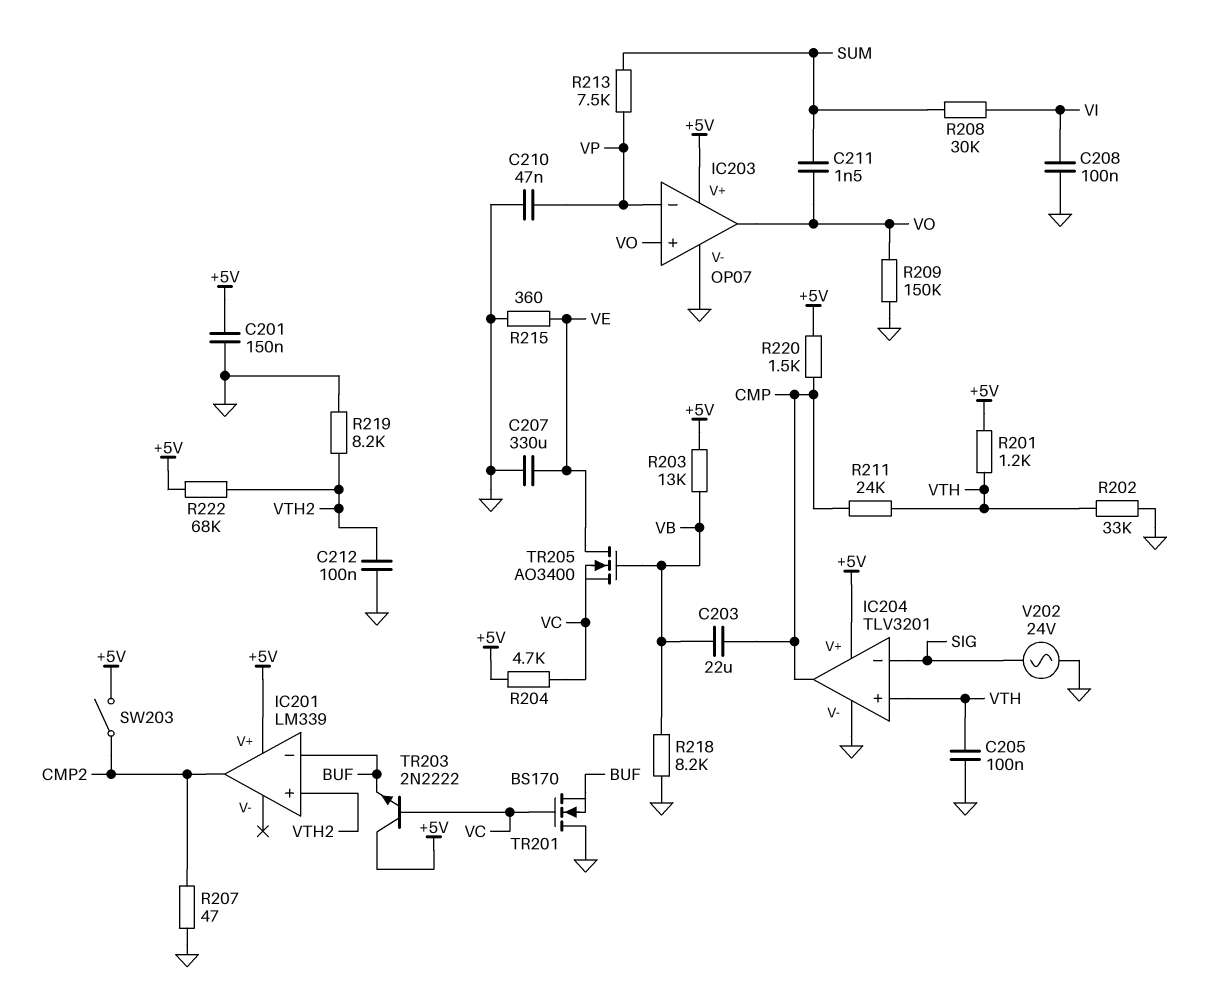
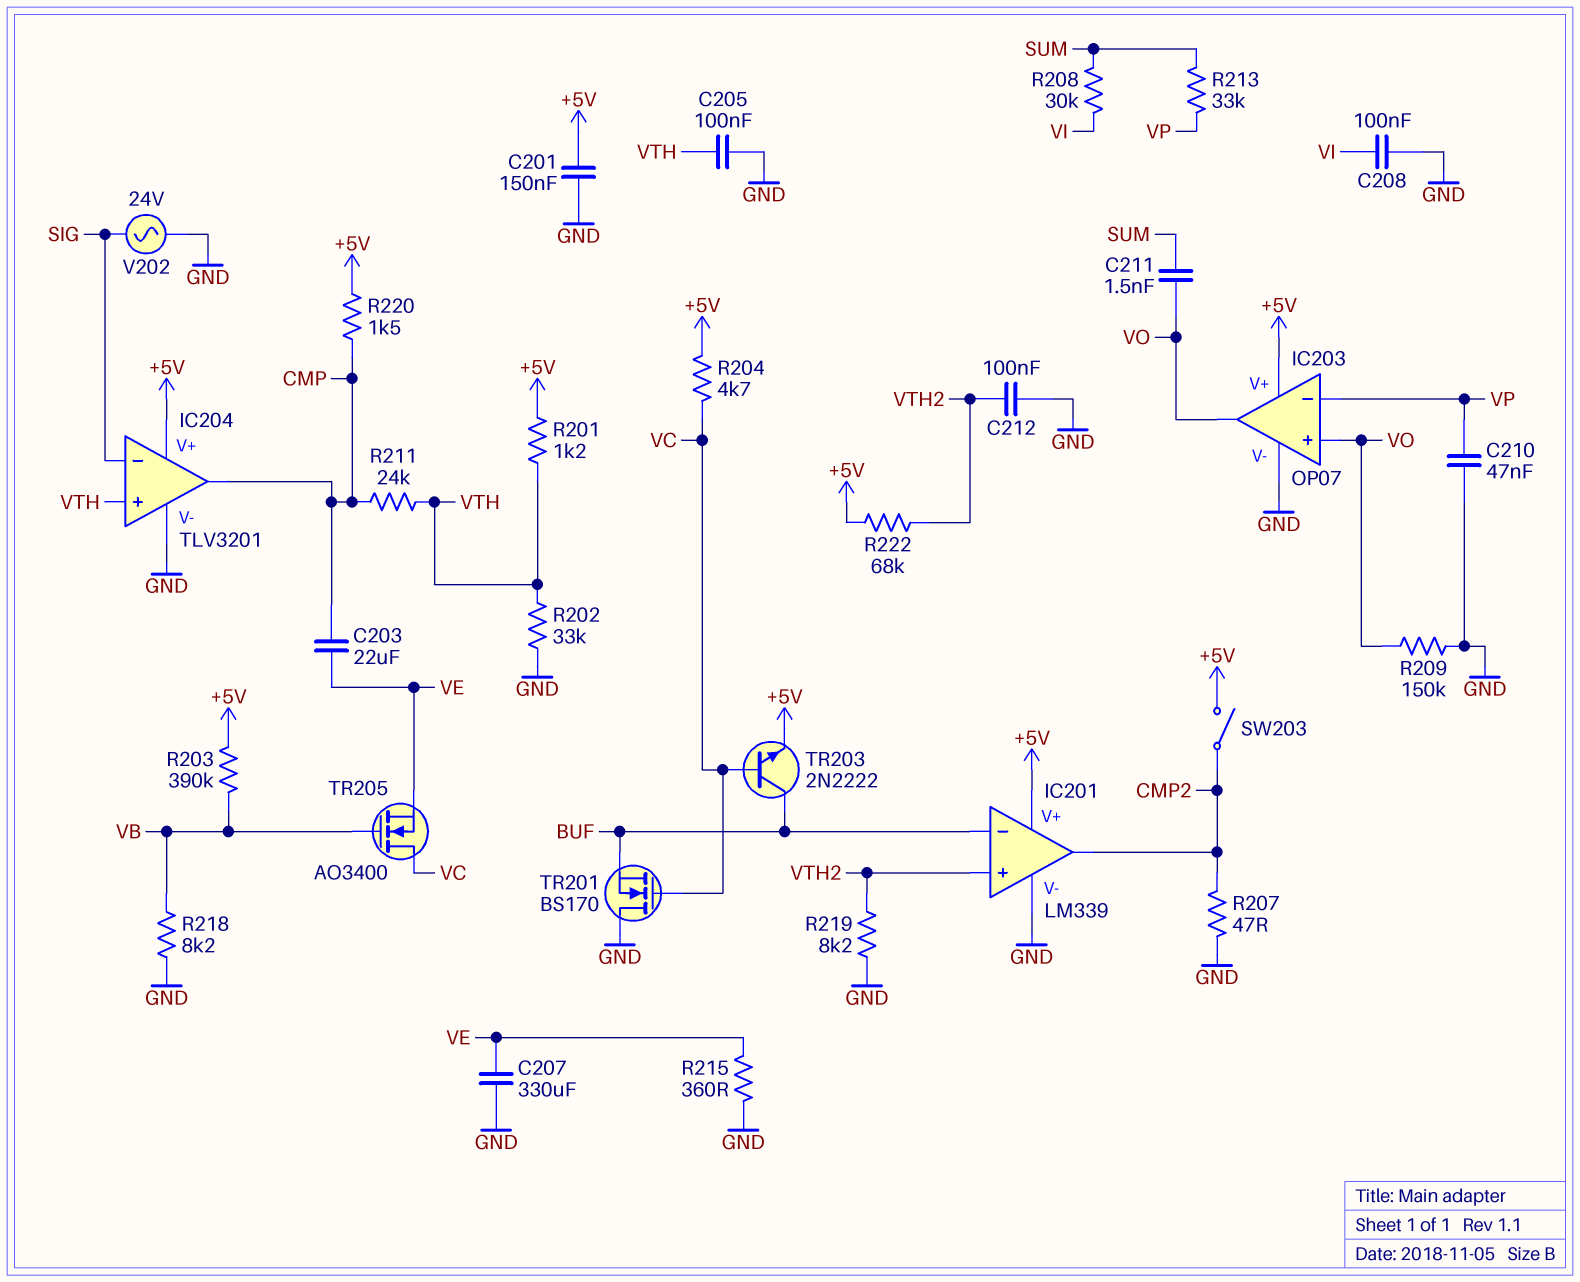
C203: 22uF (CMP, VB) -> 22uF (CMP, VE)
IC201 pin V-: none -> GND
R203: 13k (+5V, VB) -> 390k (+5V, VB)
R213: 7.5k (SUM, VP) -> 33k (SUM, VP)
TR203: NPN 2N2222 (B VC, C +5V, E BUF) -> NPN 2N2222 (B VC, C BUF, E +5V)
TR205: NMOS AO3400 (G VB, D VE, S VC) -> NMOS AO3400 (G VB, D VC, S VE)

